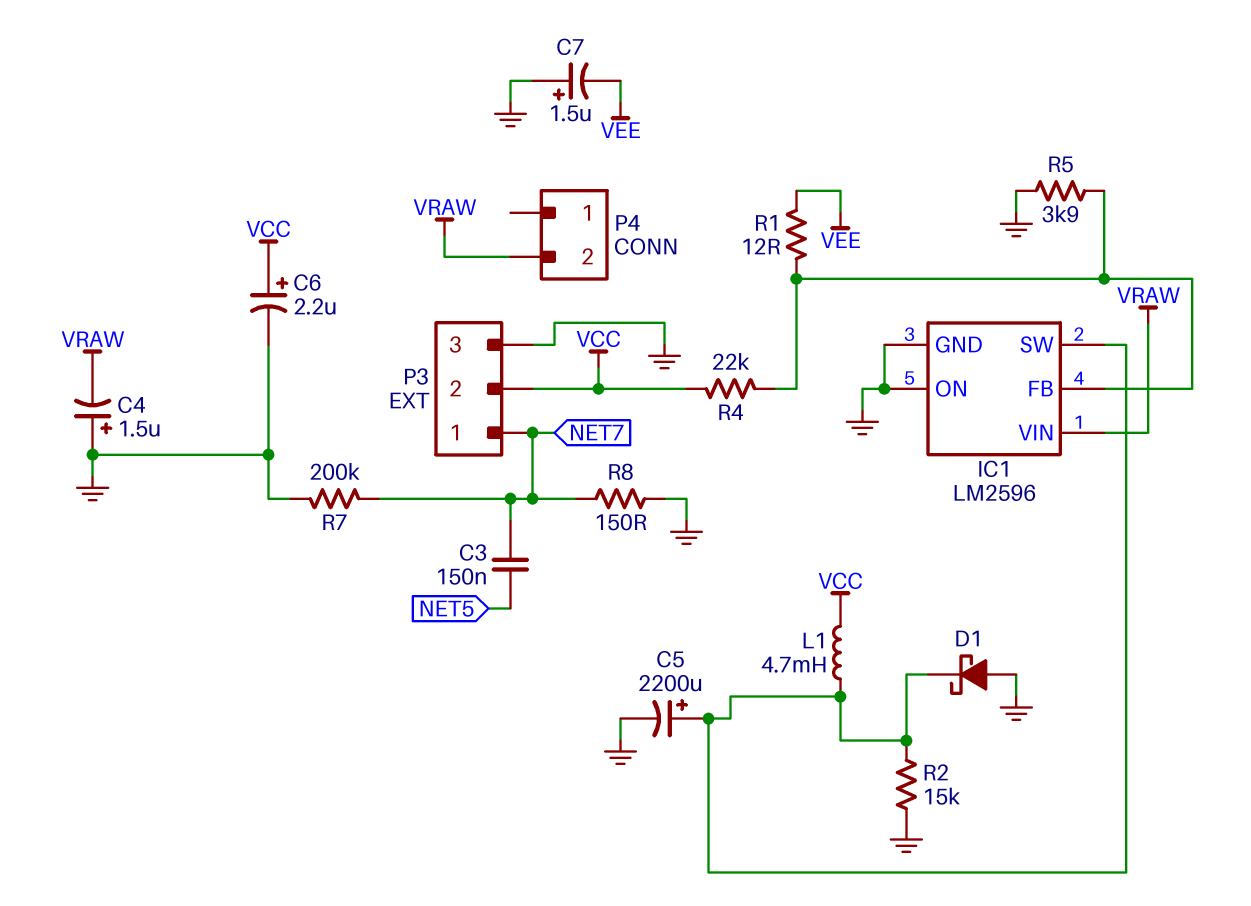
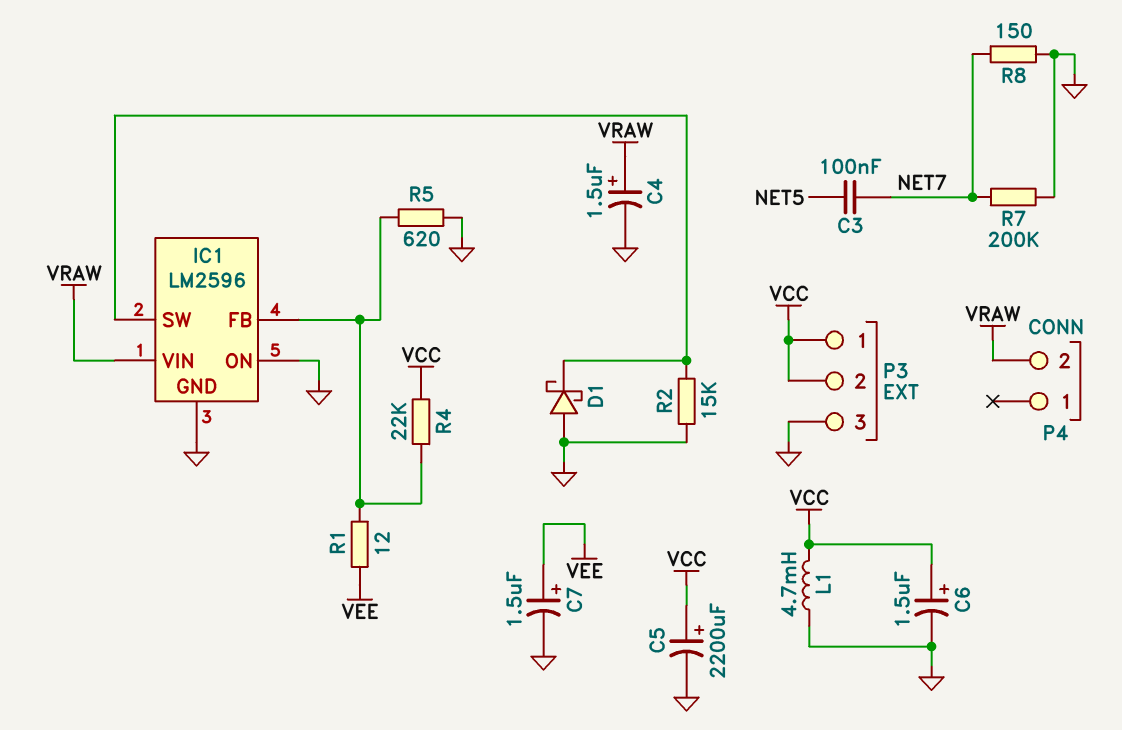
C3: 150nF (NET5, NET7) -> 100nF (NET5, NET7)
C4: 1.5uF (plus GND, minus VRAW) -> 1.5uF (plus VRAW, minus GND)
C5: 2200uF (plus IC1/SW, minus GND) -> 2200uF (plus VCC, minus GND)
C6: 2.2uF (plus VCC, minus GND) -> 1.5uF (plus VCC, minus GND)
C7: 1.5uF (plus GND, minus VEE) -> 1.5uF (plus VEE, minus GND)
L1: 4.7mH (IC1/SW, VCC) -> 4.7mH (GND, VCC)
P3 pin 1: NET7 -> VCC
R5: 3.9k (GND, IC1/FB) -> 620 (GND, IC1/FB)

